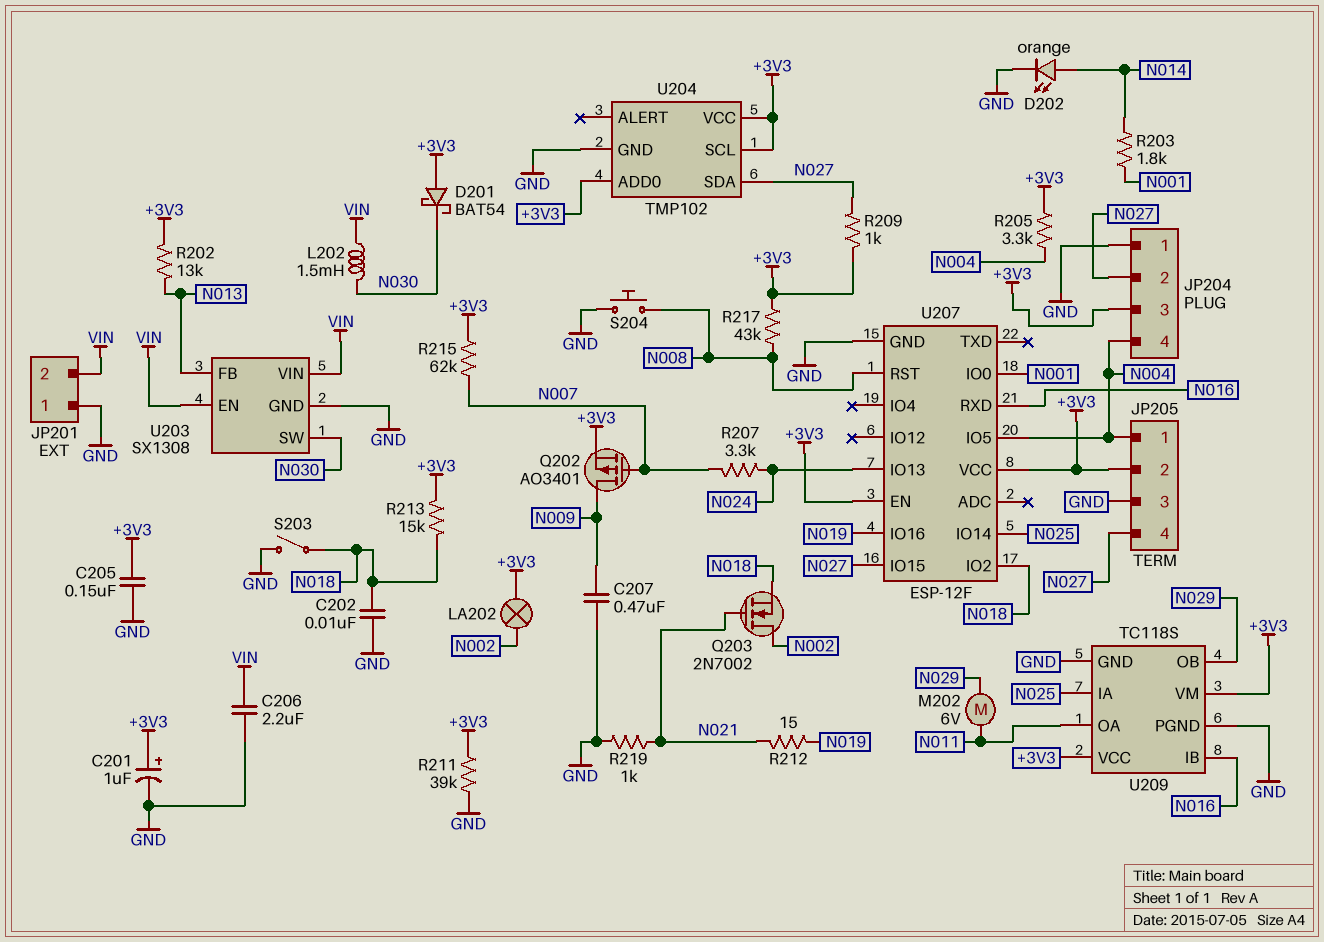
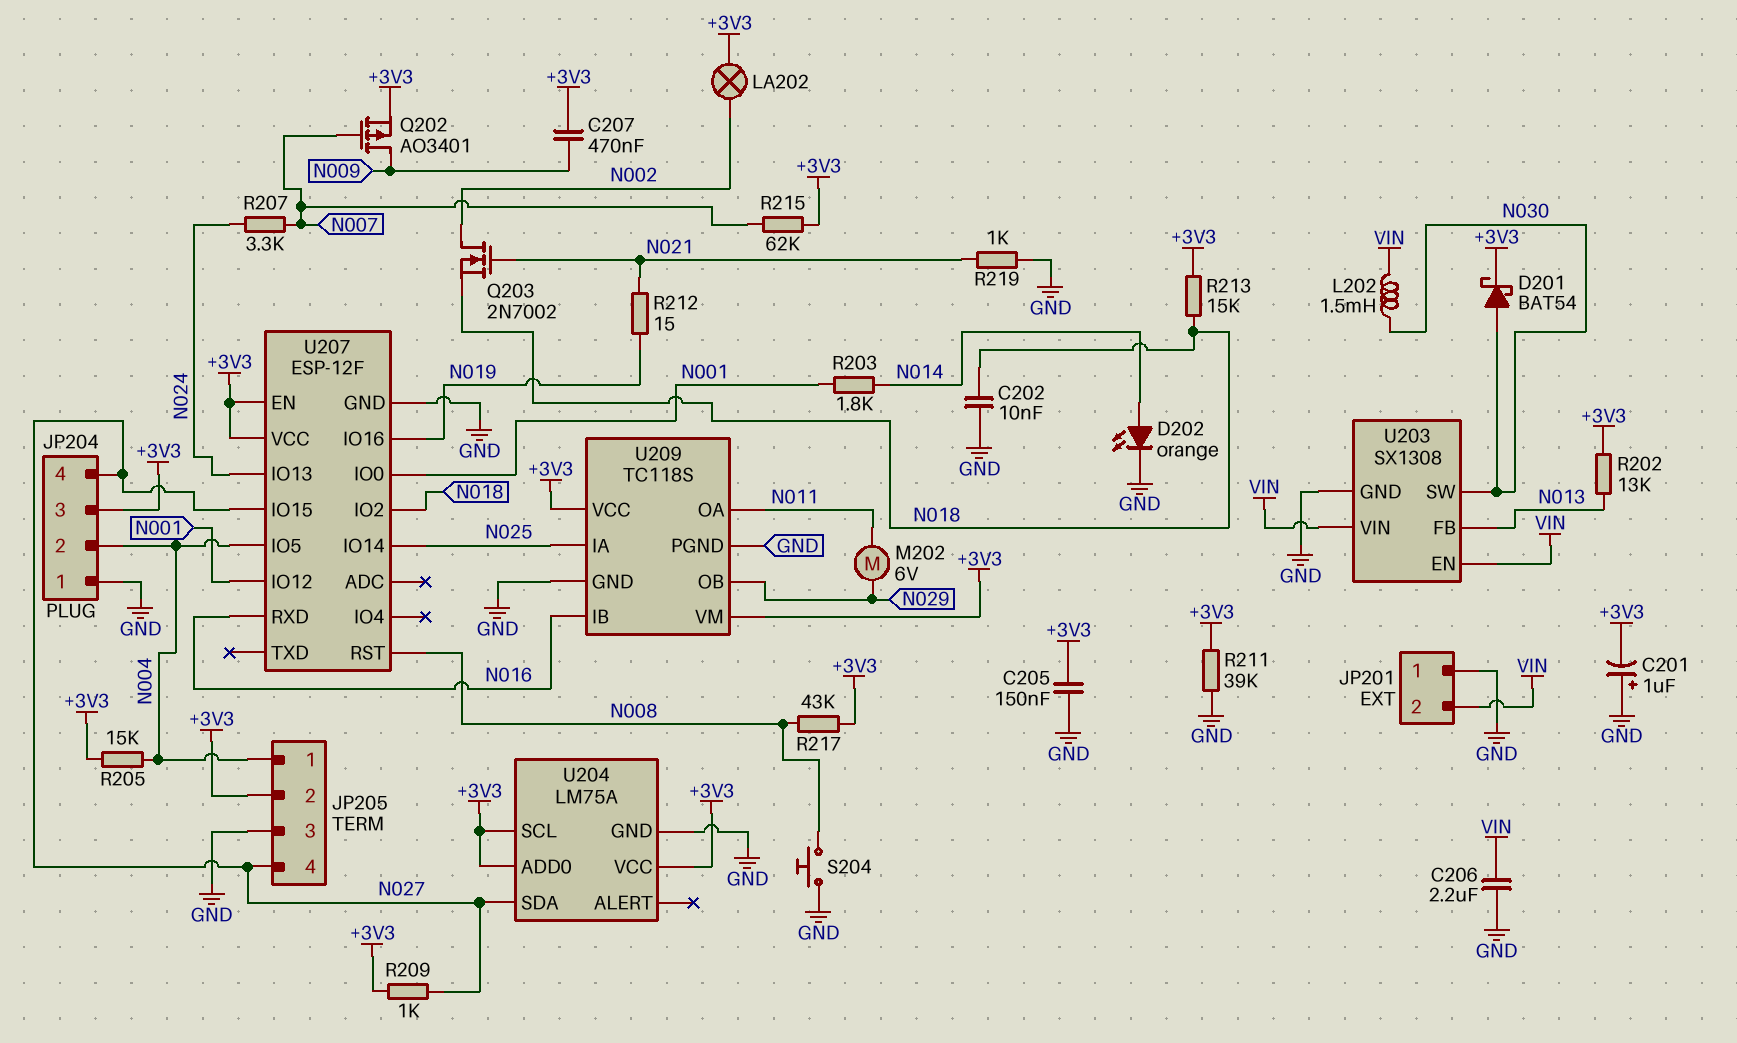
C201: 1uF (plus +3V3, minus GND) -> 1uF (plus GND, minus +3V3)
C207: 470nF (GND, N009) -> 470nF (+3V3, N009)
D201: schottky BAT54 (A +3V3, K N030) -> schottky BAT54 (A N030, K +3V3)
JP204 pin 2: N027 -> N004
JP204 pin 4: N004 -> N027
R205: 3.3k (+3V3, N004) -> 15k (+3V3, N004)
S203: switch (GND, N018) -> none
U204: TMP102 -> LM75A
U207 pin IO12: none -> N001

